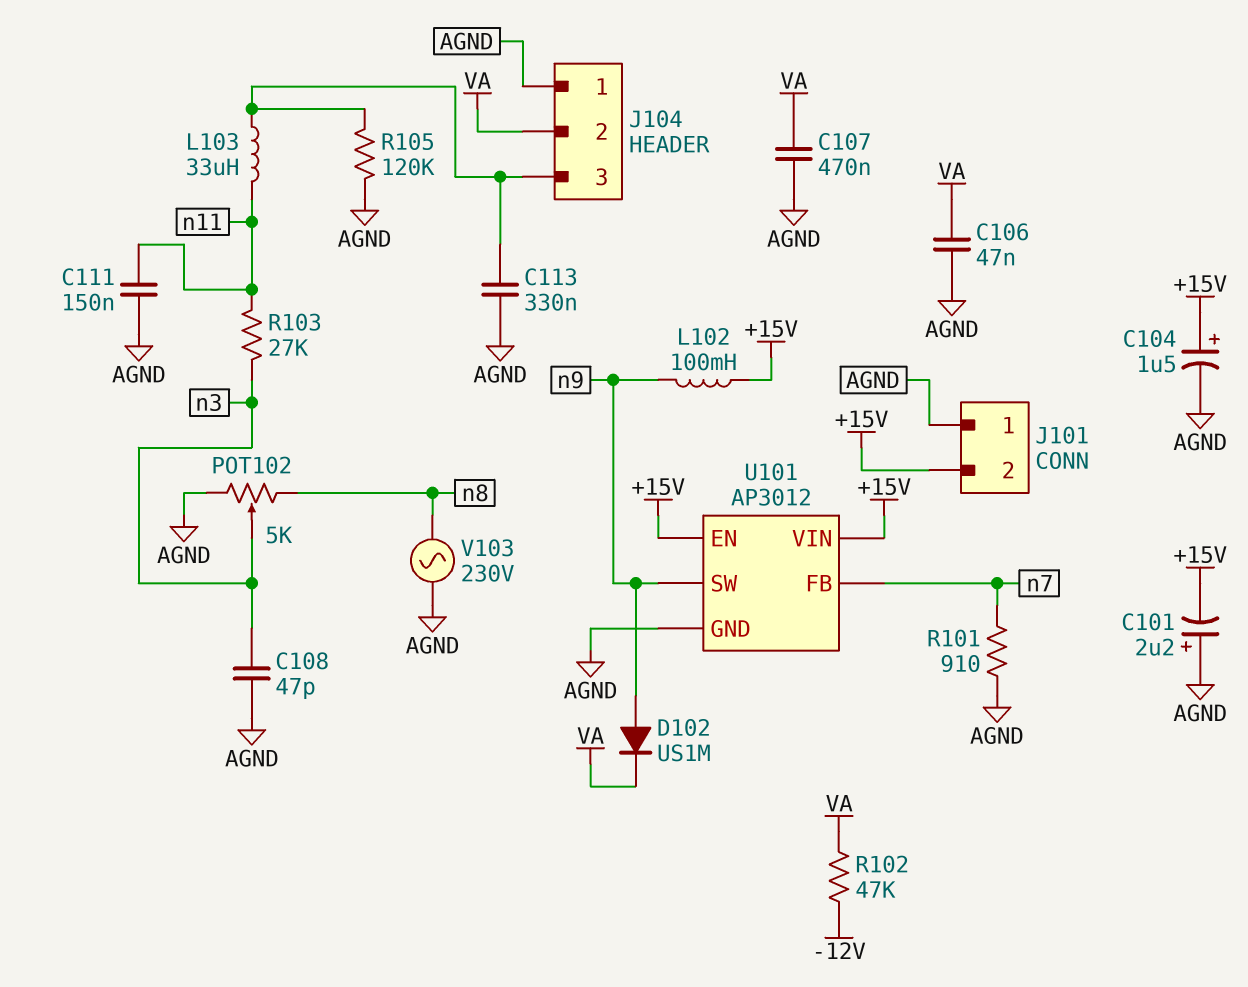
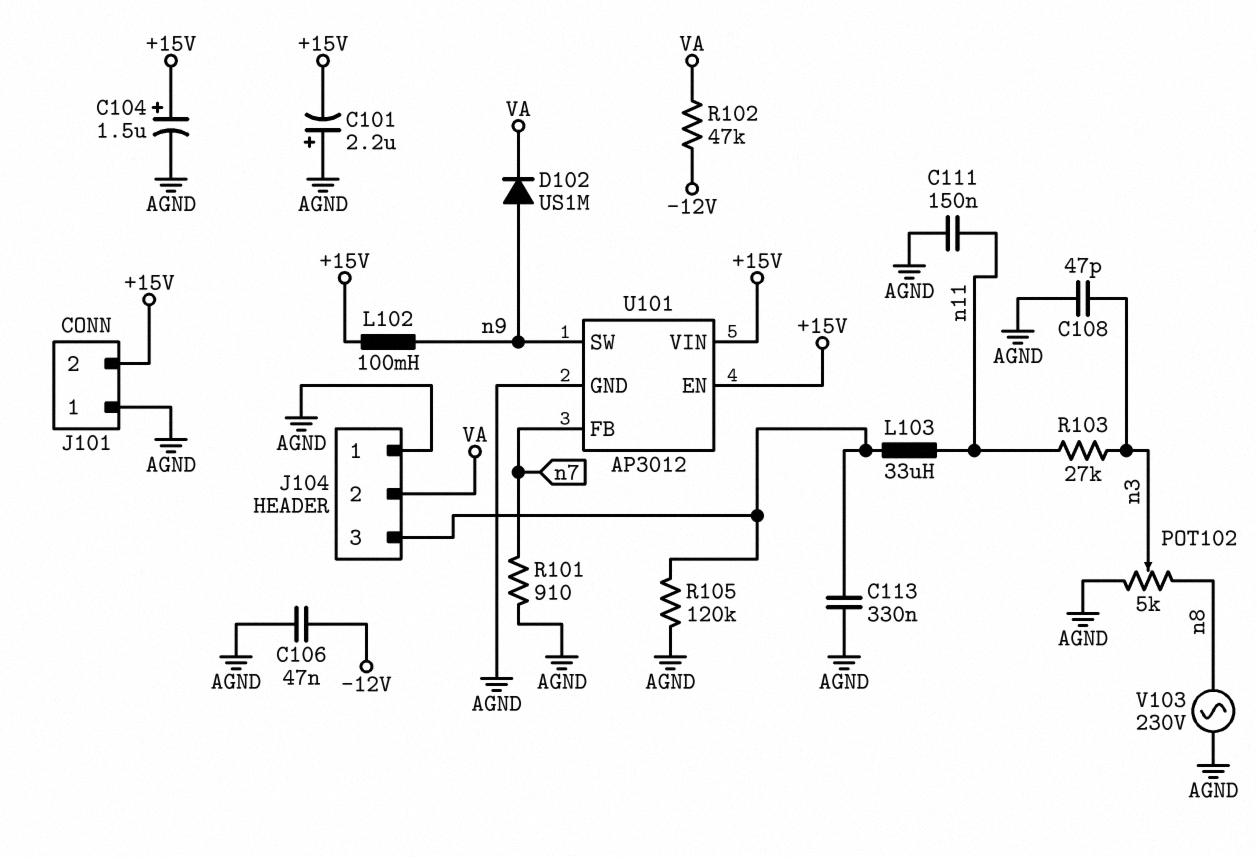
C106: 47nF (AGND, VA) -> 47nF (-12V, AGND)
C107: 470nF (AGND, VA) -> none

